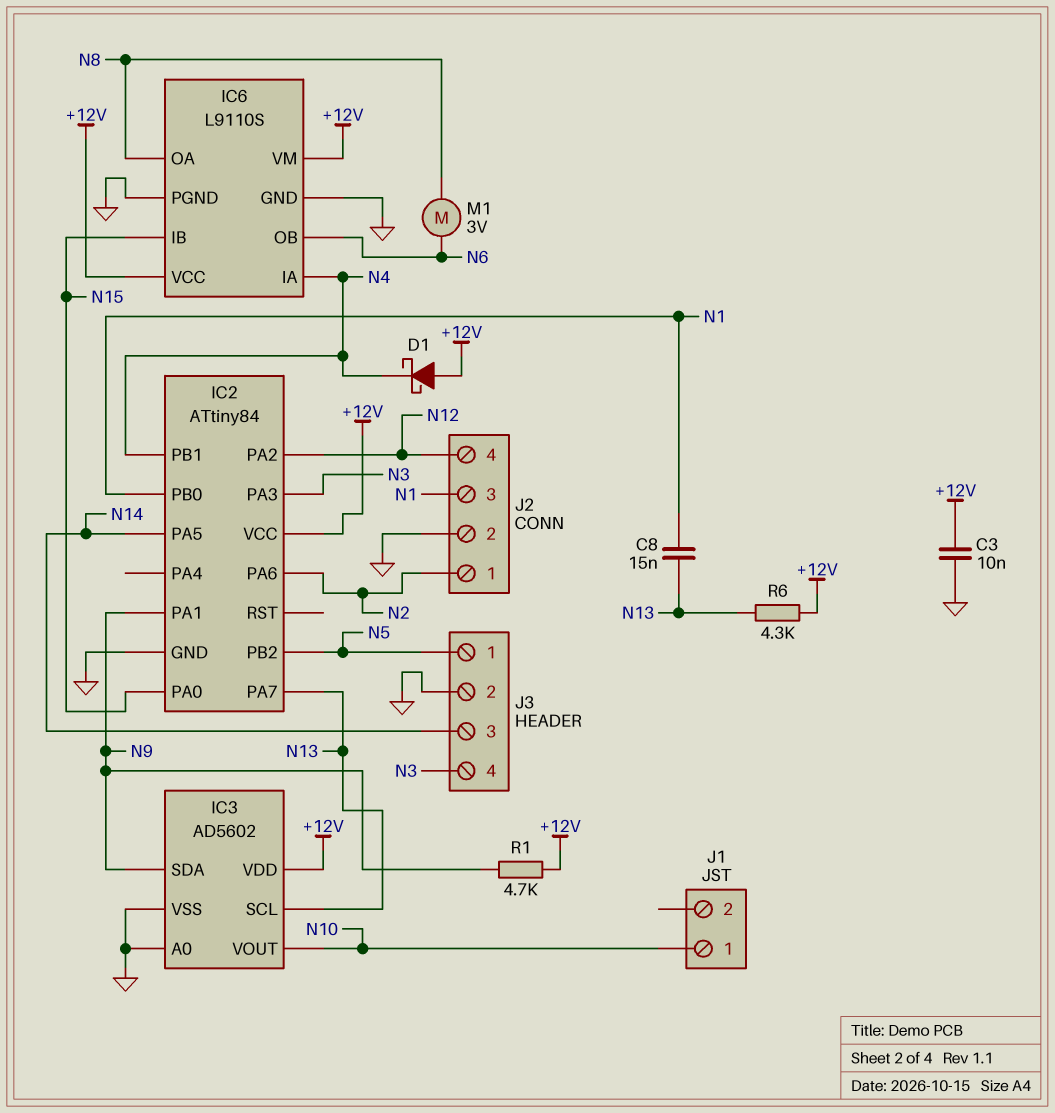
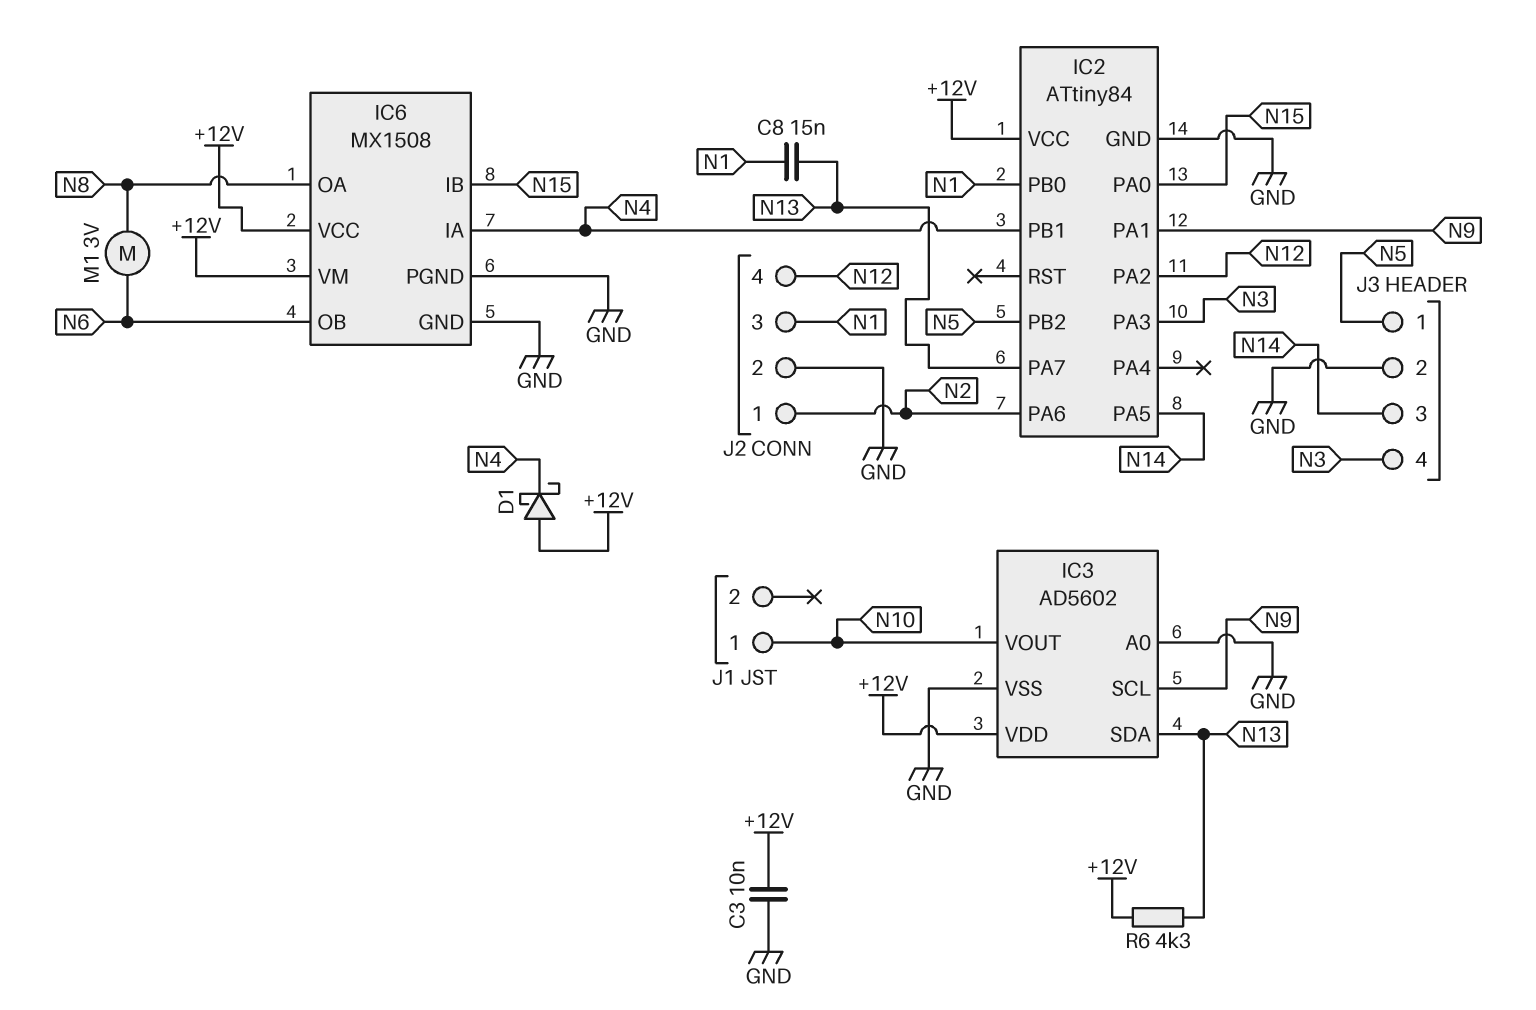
IC3 pin SCL: N13 -> N9
IC3 pin SDA: N9 -> N13
IC6: L9110S -> MX1508
R1: 4.7k (+12V, N9) -> none

